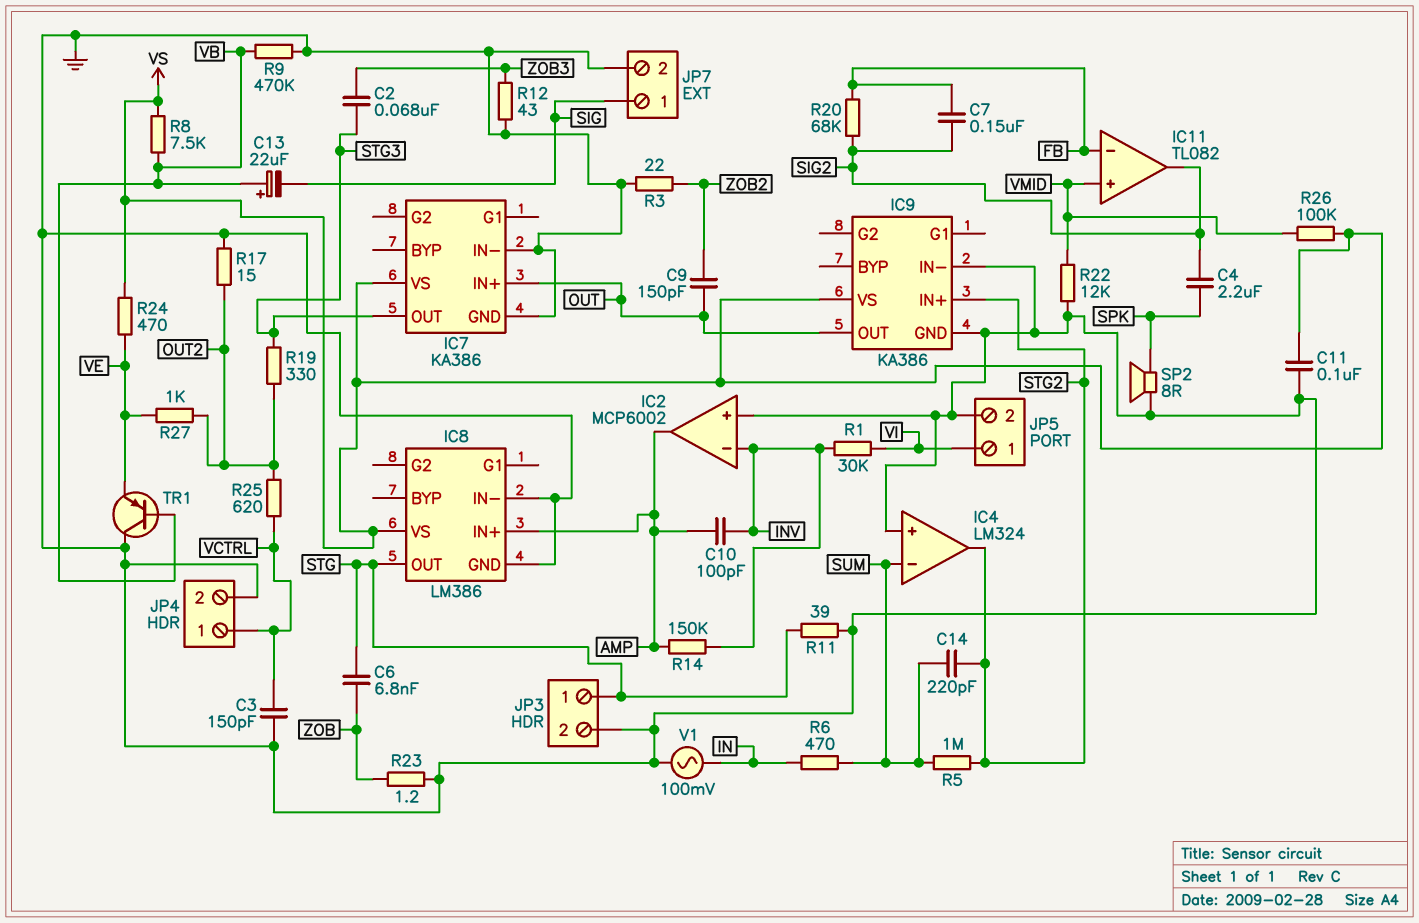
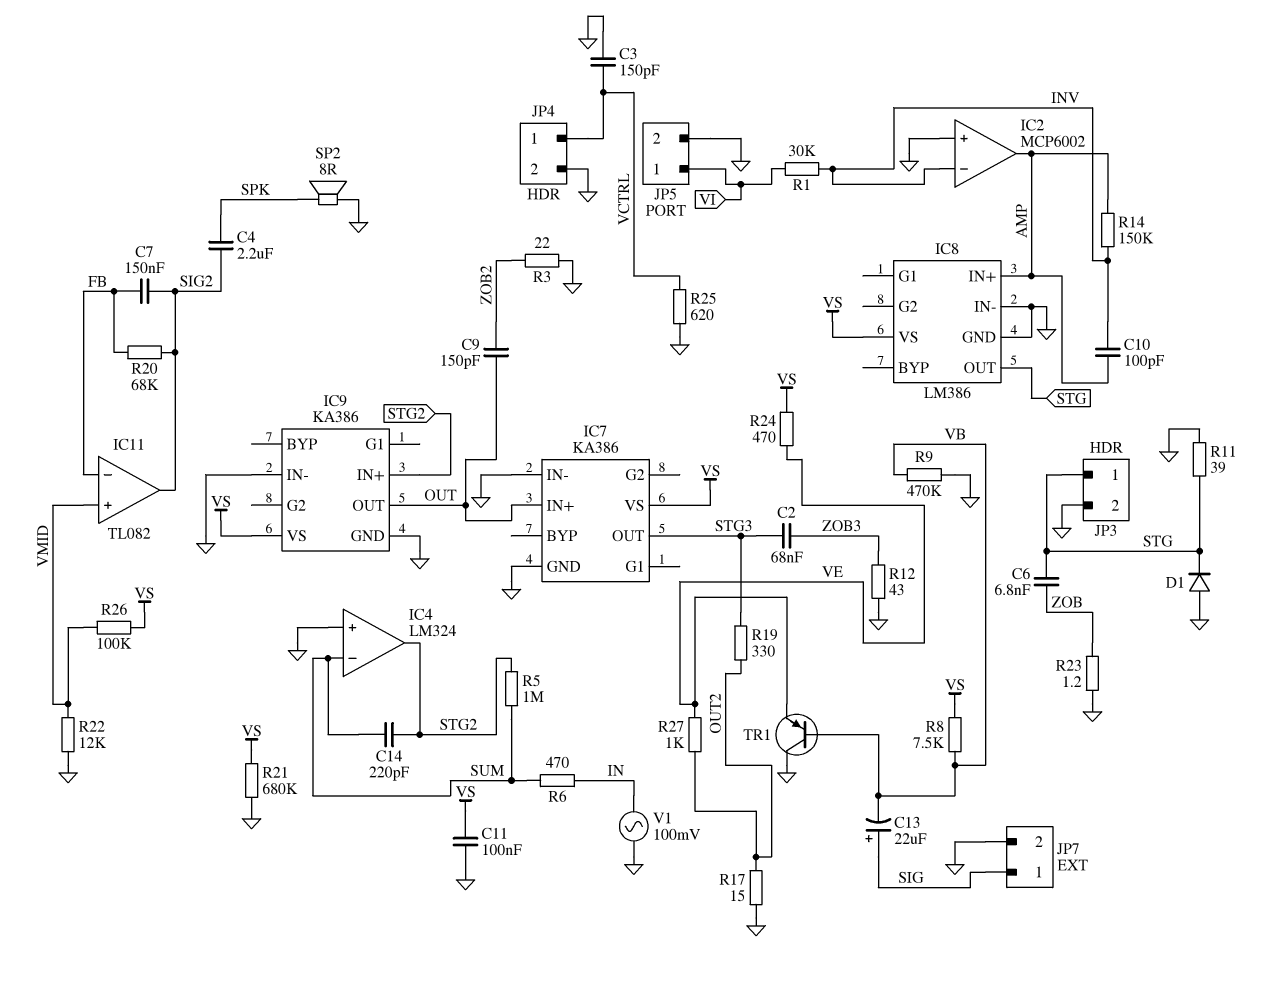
C13: 22uF (plus VB, minus SIG) -> 22uF (plus SIG, minus VB)
D1: none -> diode (A GND, K STG)
R21: none -> 680k (GND, VS)
R25: 620 (OUT2, VCTRL) -> 620 (GND, VCTRL)

